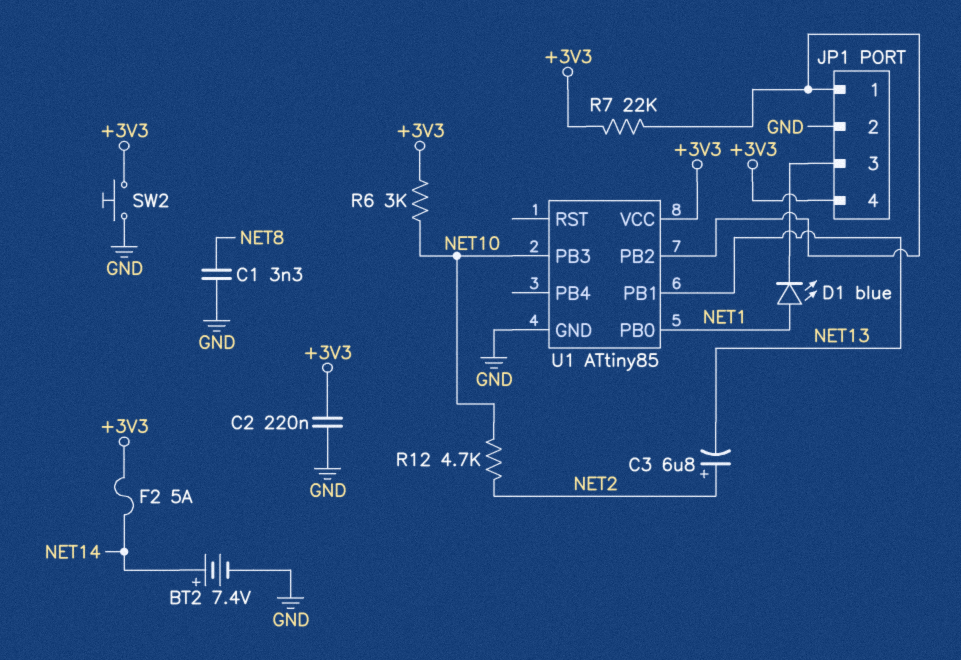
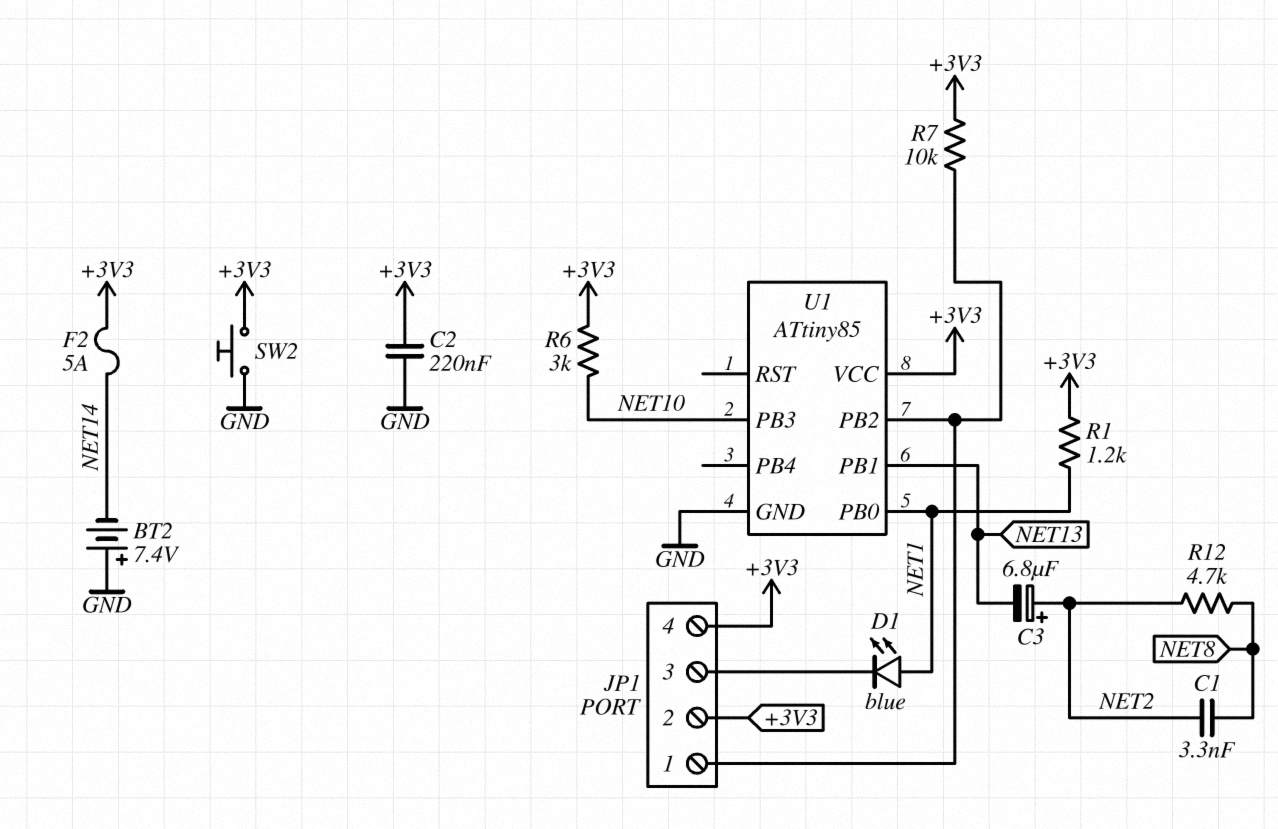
BT2: 7.4V (plus NET14, minus GND) -> 7.4V (plus GND, minus NET14)
C1: 3.3nF (GND, NET8) -> 3.3nF (NET2, NET8)
JP1 pin 2: GND -> +3V3
R1: none -> 1.2k (+3V3, NET1)
R7: 22k (+3V3, JP1/1) -> 10k (+3V3, JP1/1)
R12: 4.7k (NET2, NET10) -> 4.7k (NET2, NET8)

